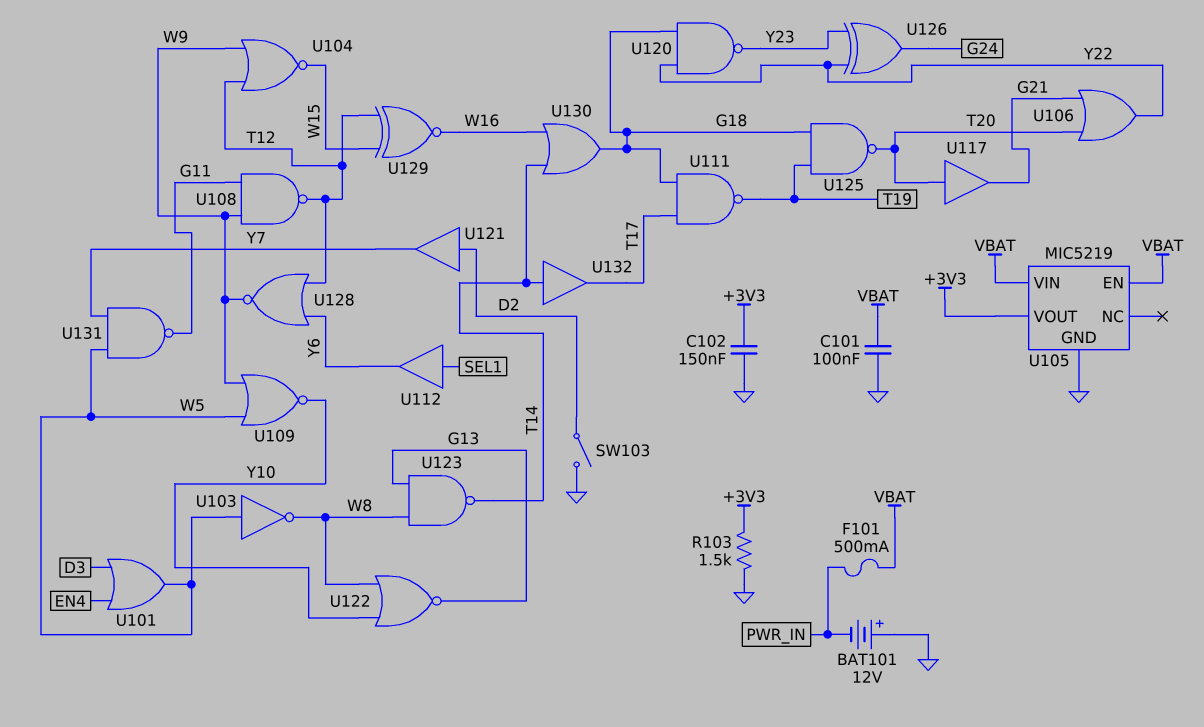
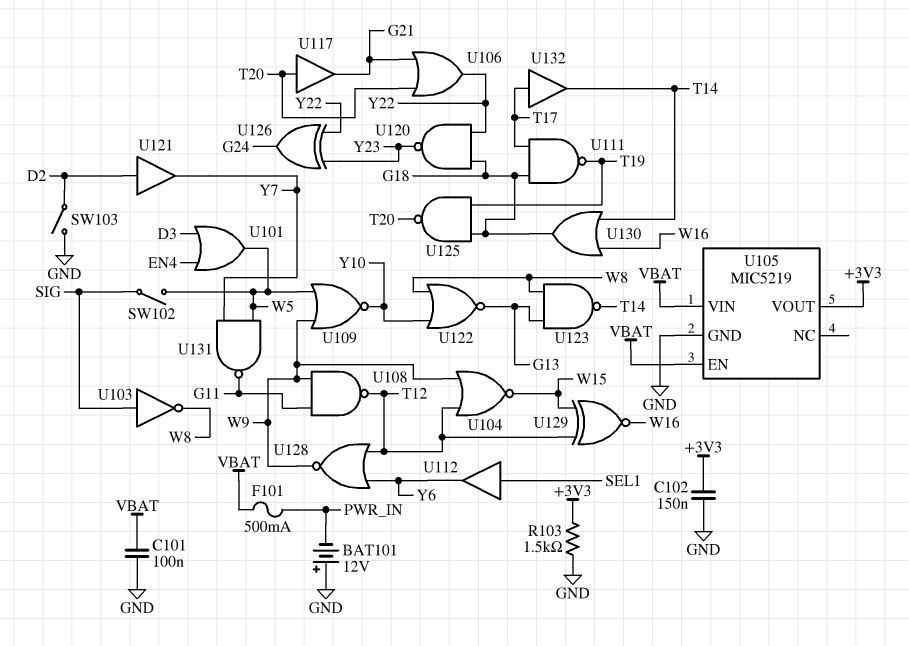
SW102: none -> switch (SIG, W5)
U103: NOT (in W5, out W8) -> NOT (in SIG, out W8)
U132: buffer (in T14, out T17) -> buffer (in T17, out T14)

